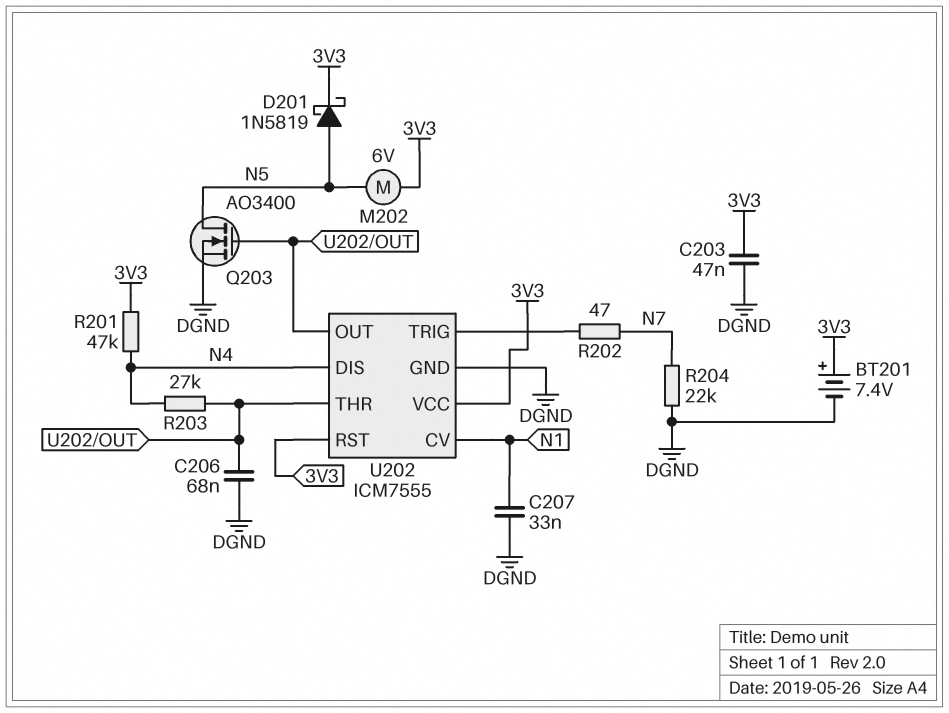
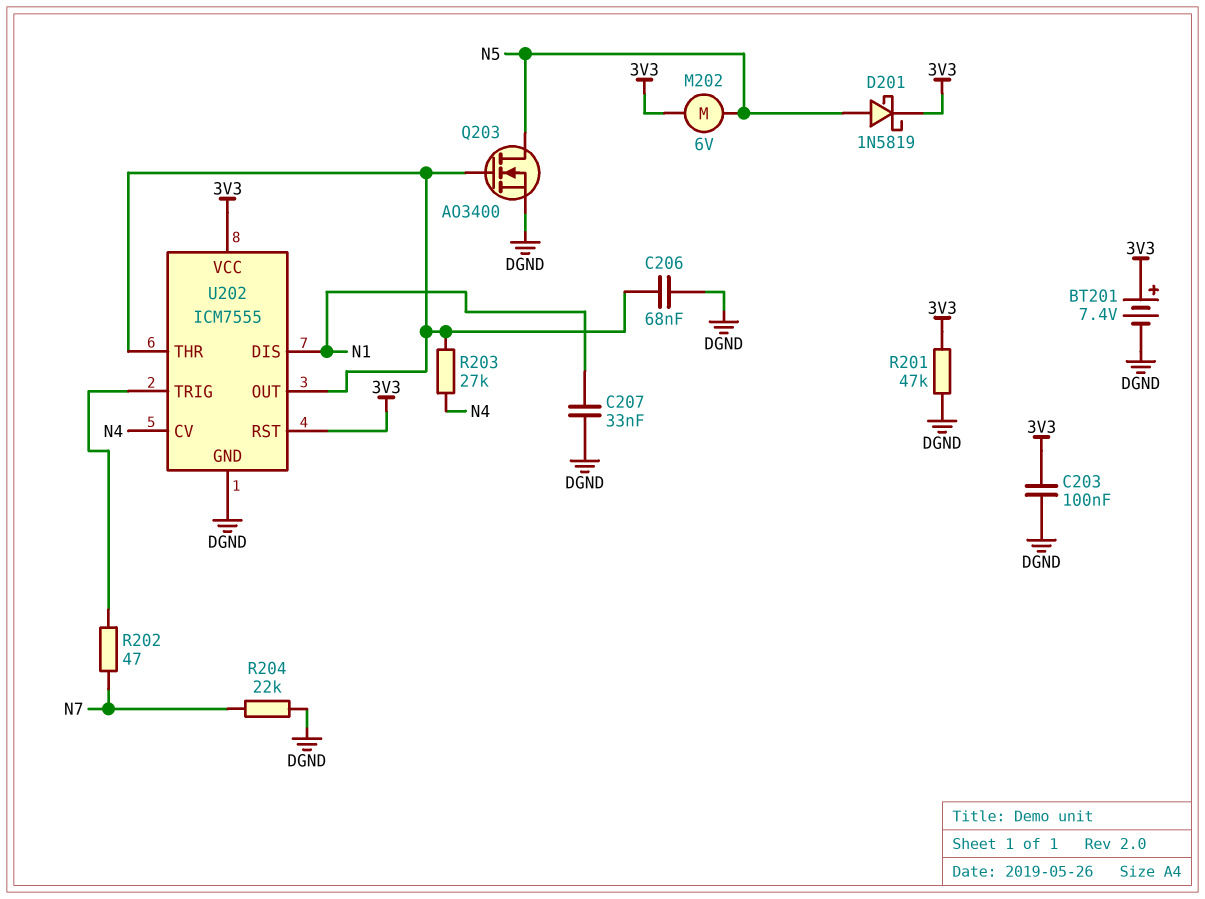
C203: 47nF (3V3, DGND) -> 100nF (3V3, DGND)
R201: 47k (3V3, N4) -> 47k (3V3, DGND)
U202 pin CV: N1 -> N4
U202 pin DIS: N4 -> N1

